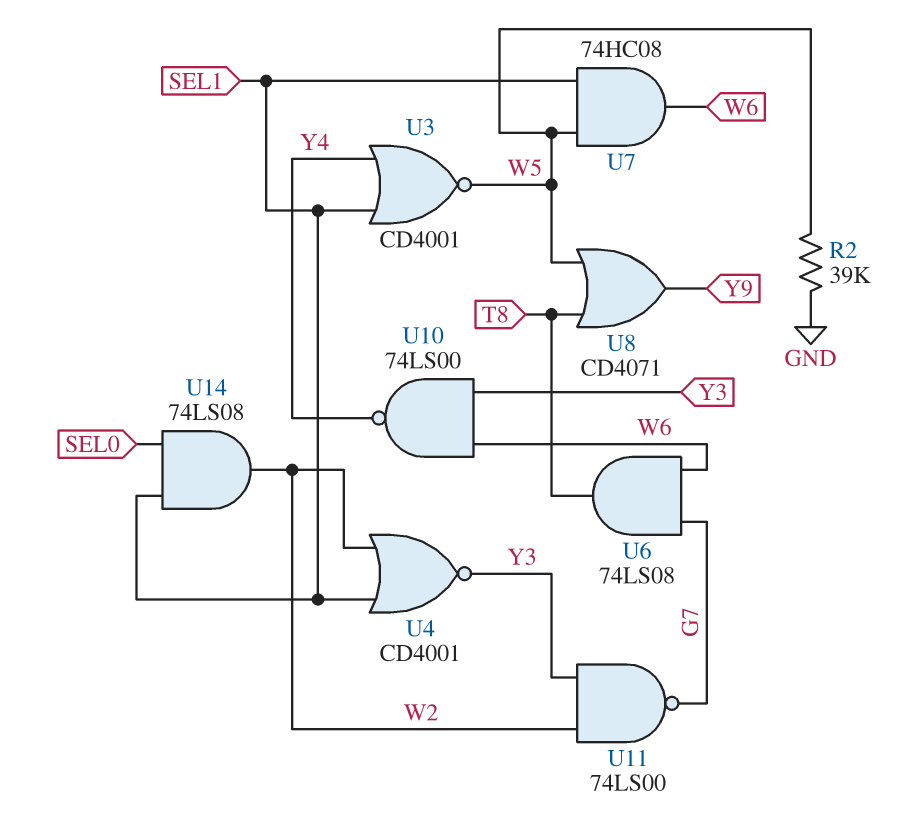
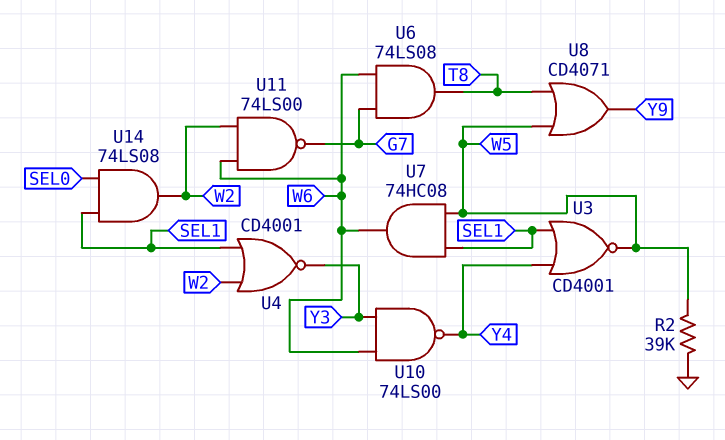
U11: NAND 74LS00 (in W2, in Y3, out G7) -> NAND 74LS00 (in W2, in W6, out G7)

